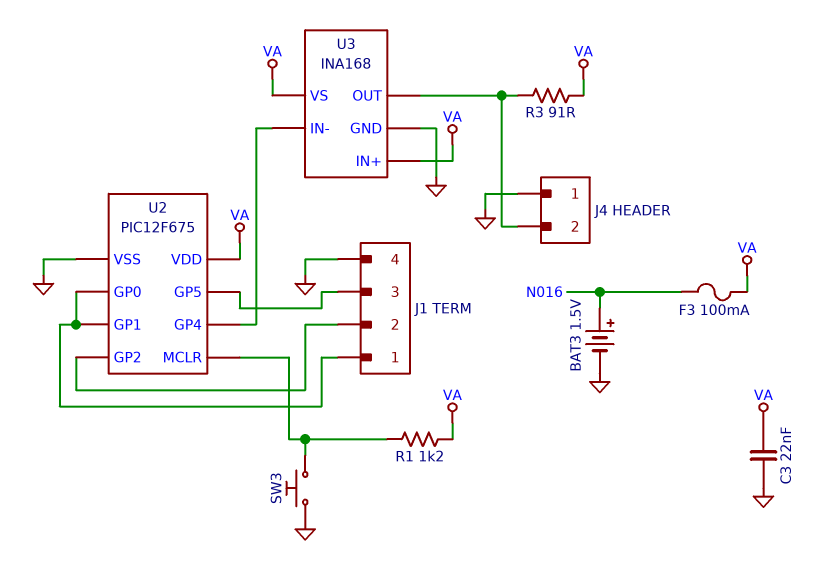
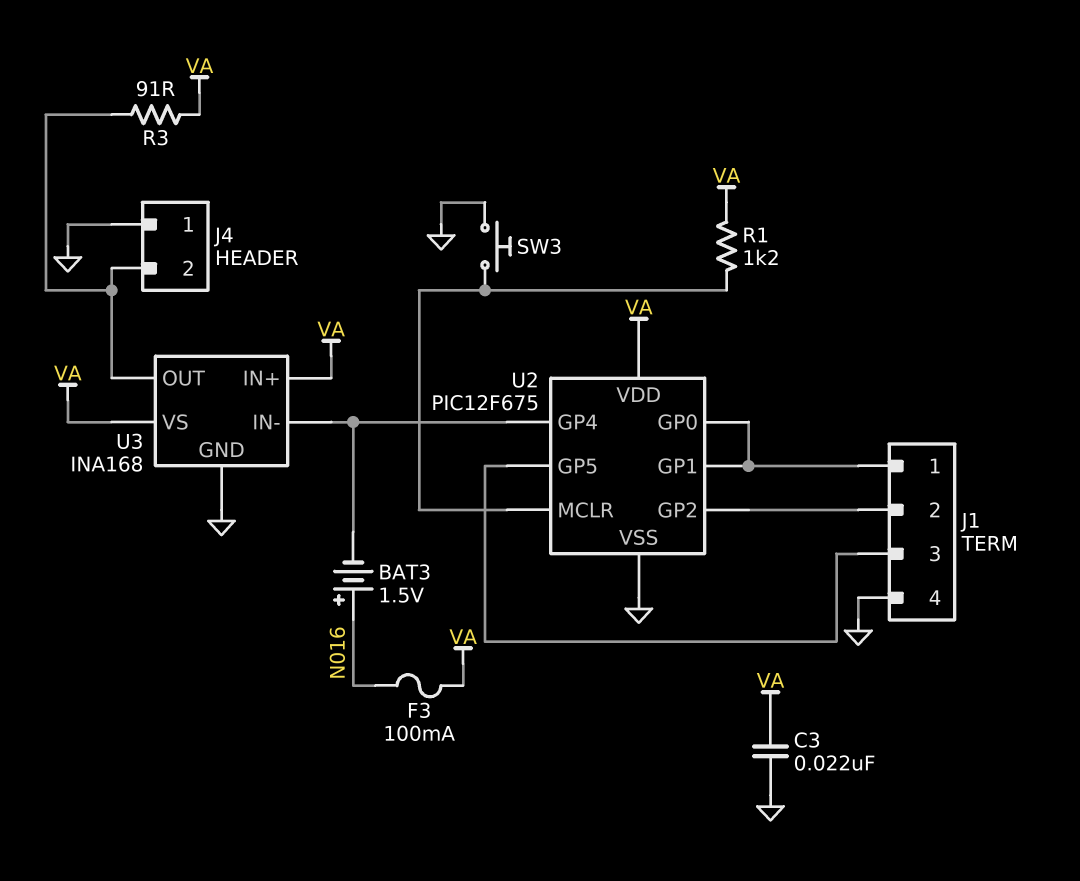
BAT3: 1.5V (plus N016, minus GND) -> 1.5V (plus N016, minus U2/GP4)

